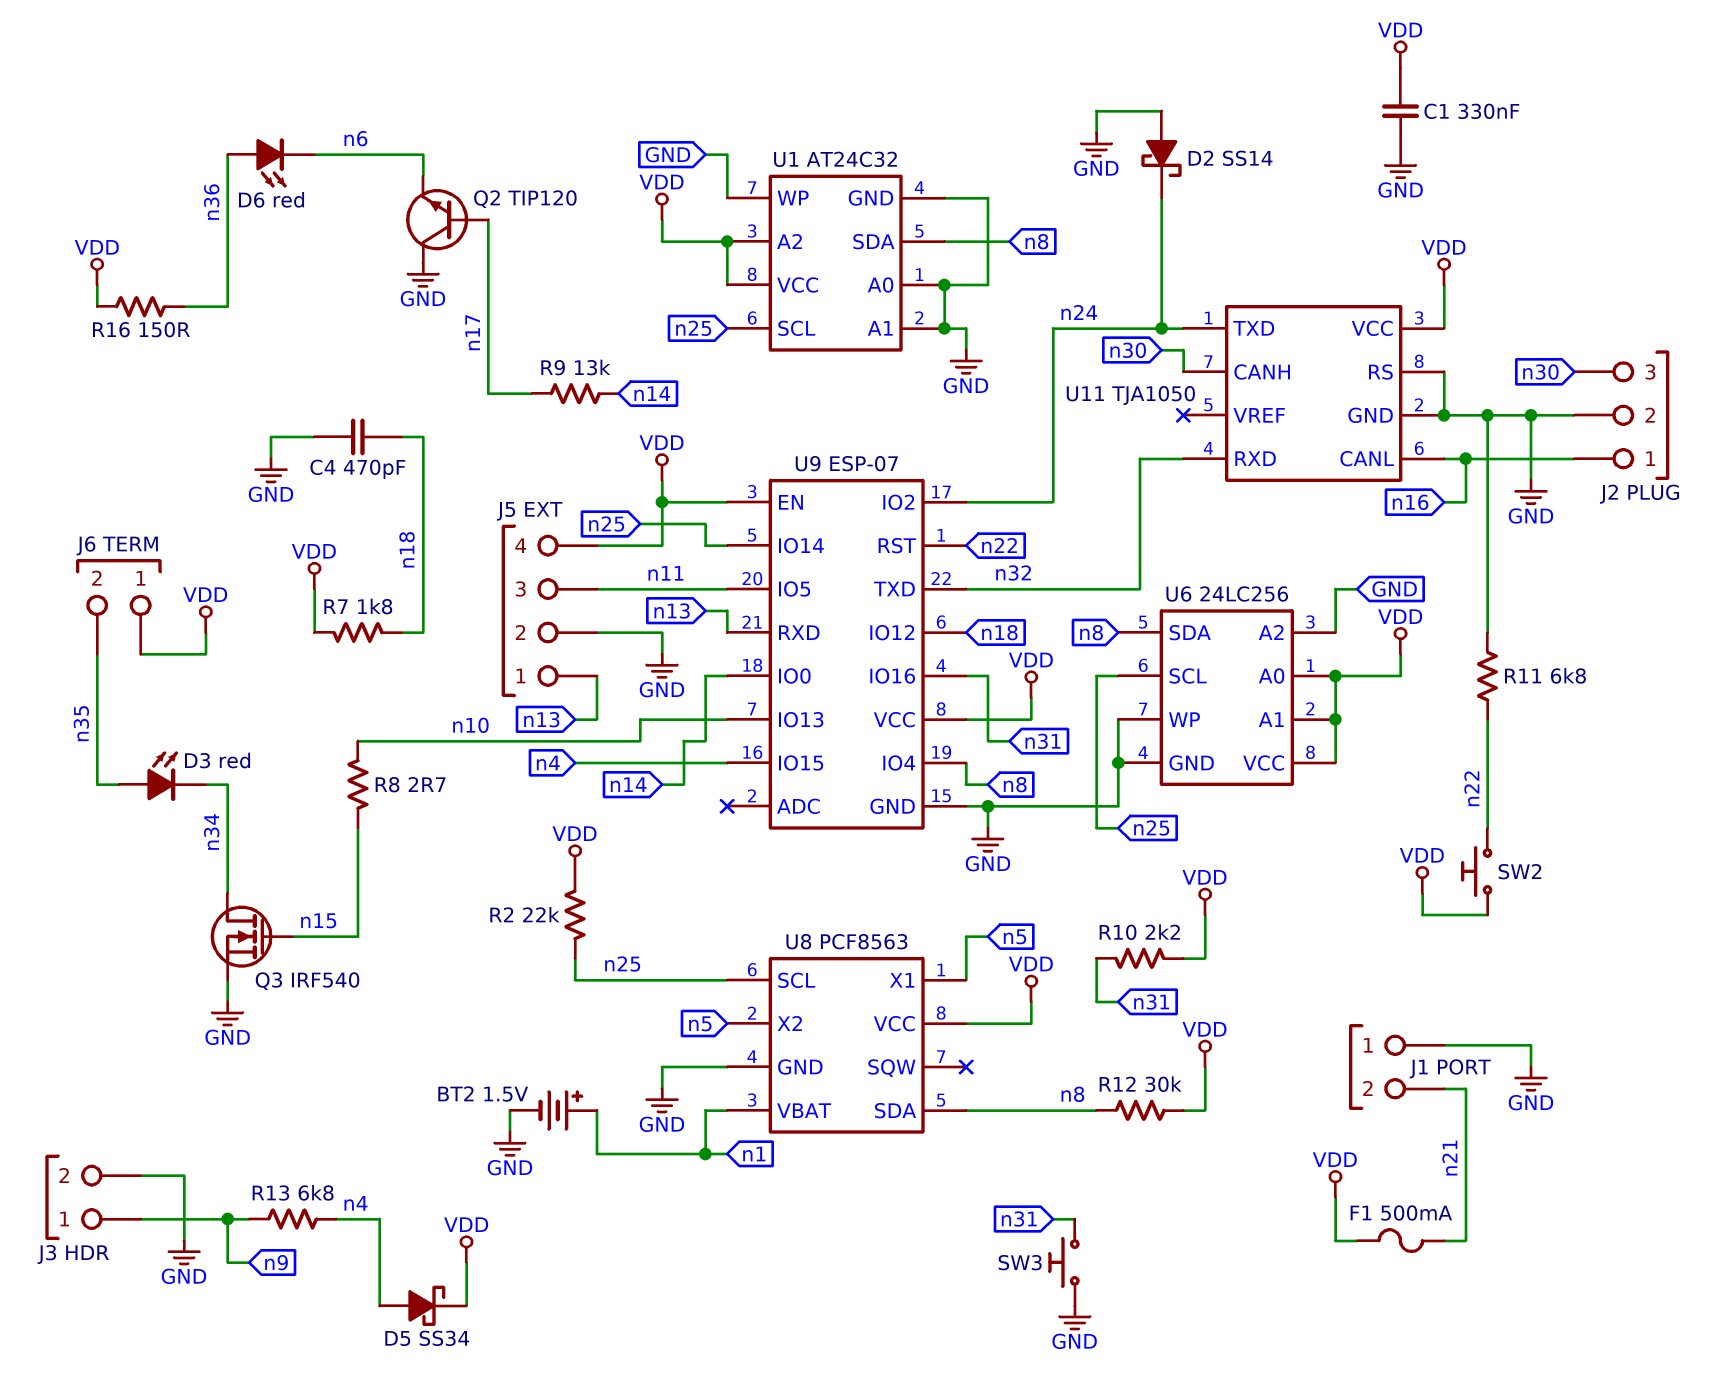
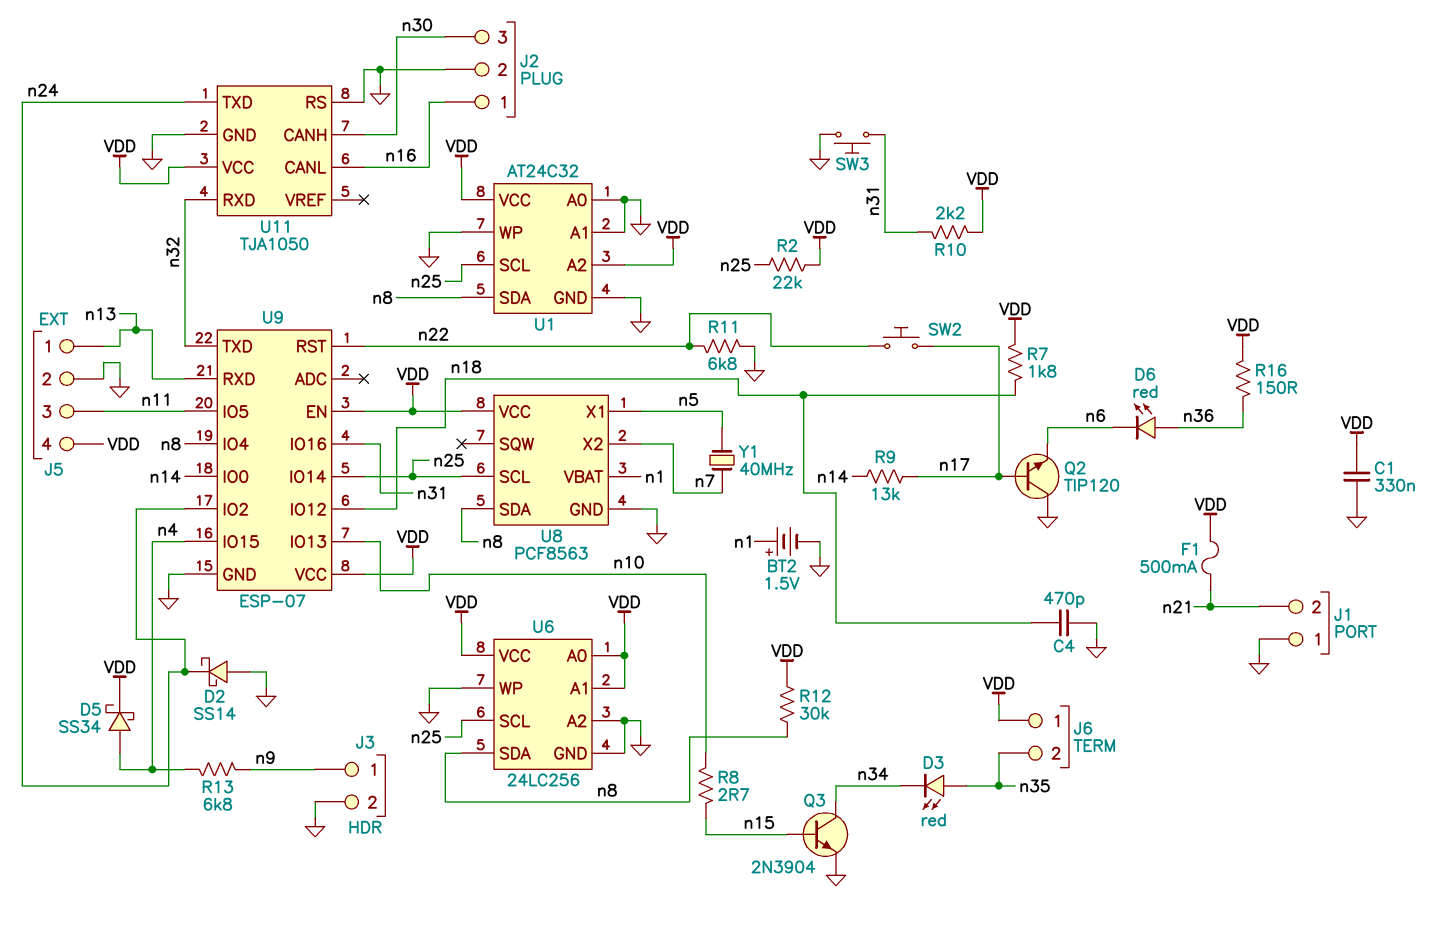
Q3: NMOS IRF540 (G n15, D n34, S GND) -> NPN 2N3904 (B n15, C n34, E GND)
SW2: button (VDD, n22) -> button (n17, n22)
U8 pin X2: n5 -> n7
Y1: none -> 40MHz (n5, n7)

